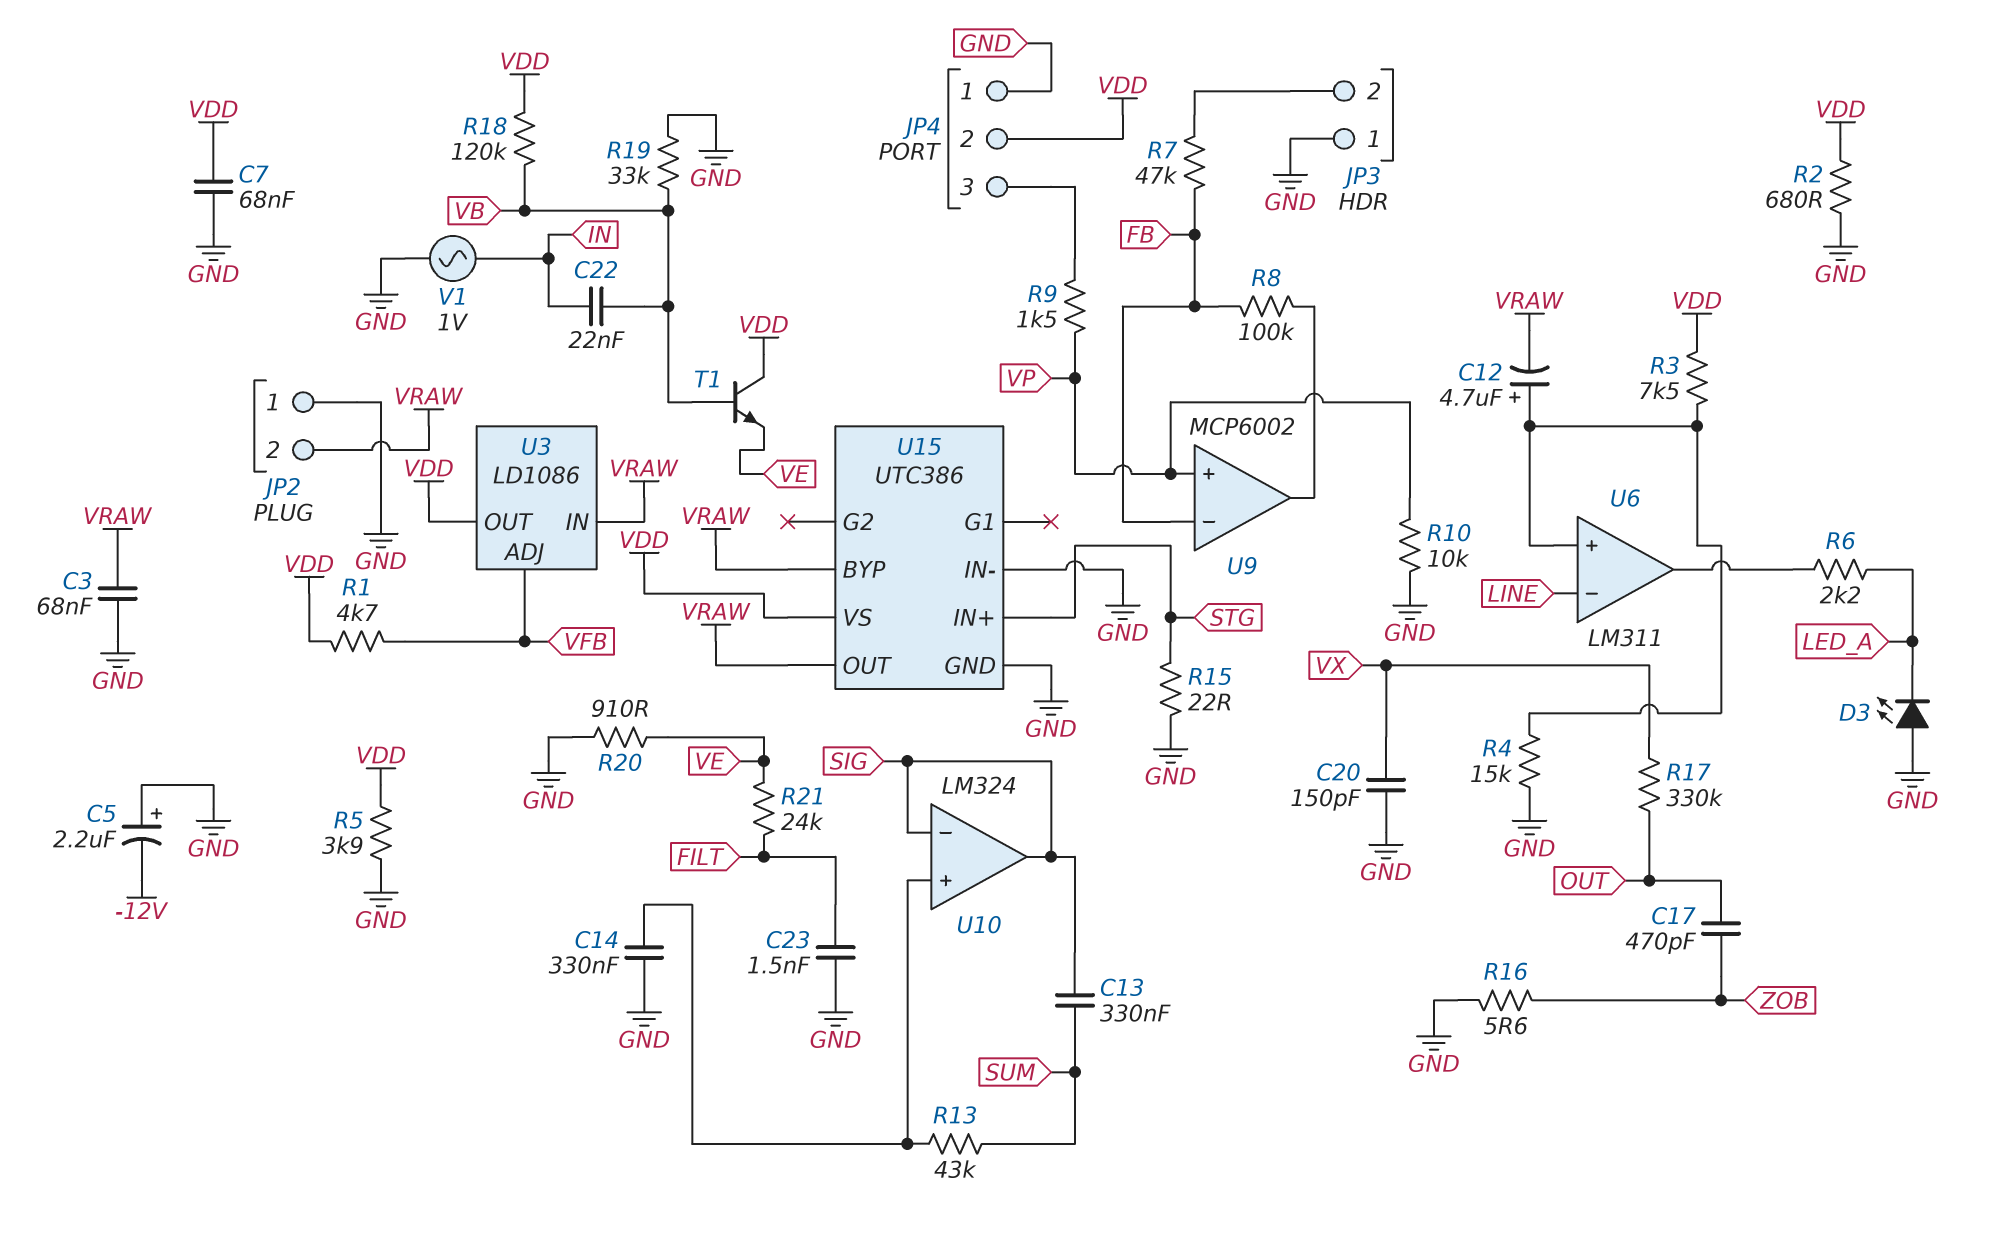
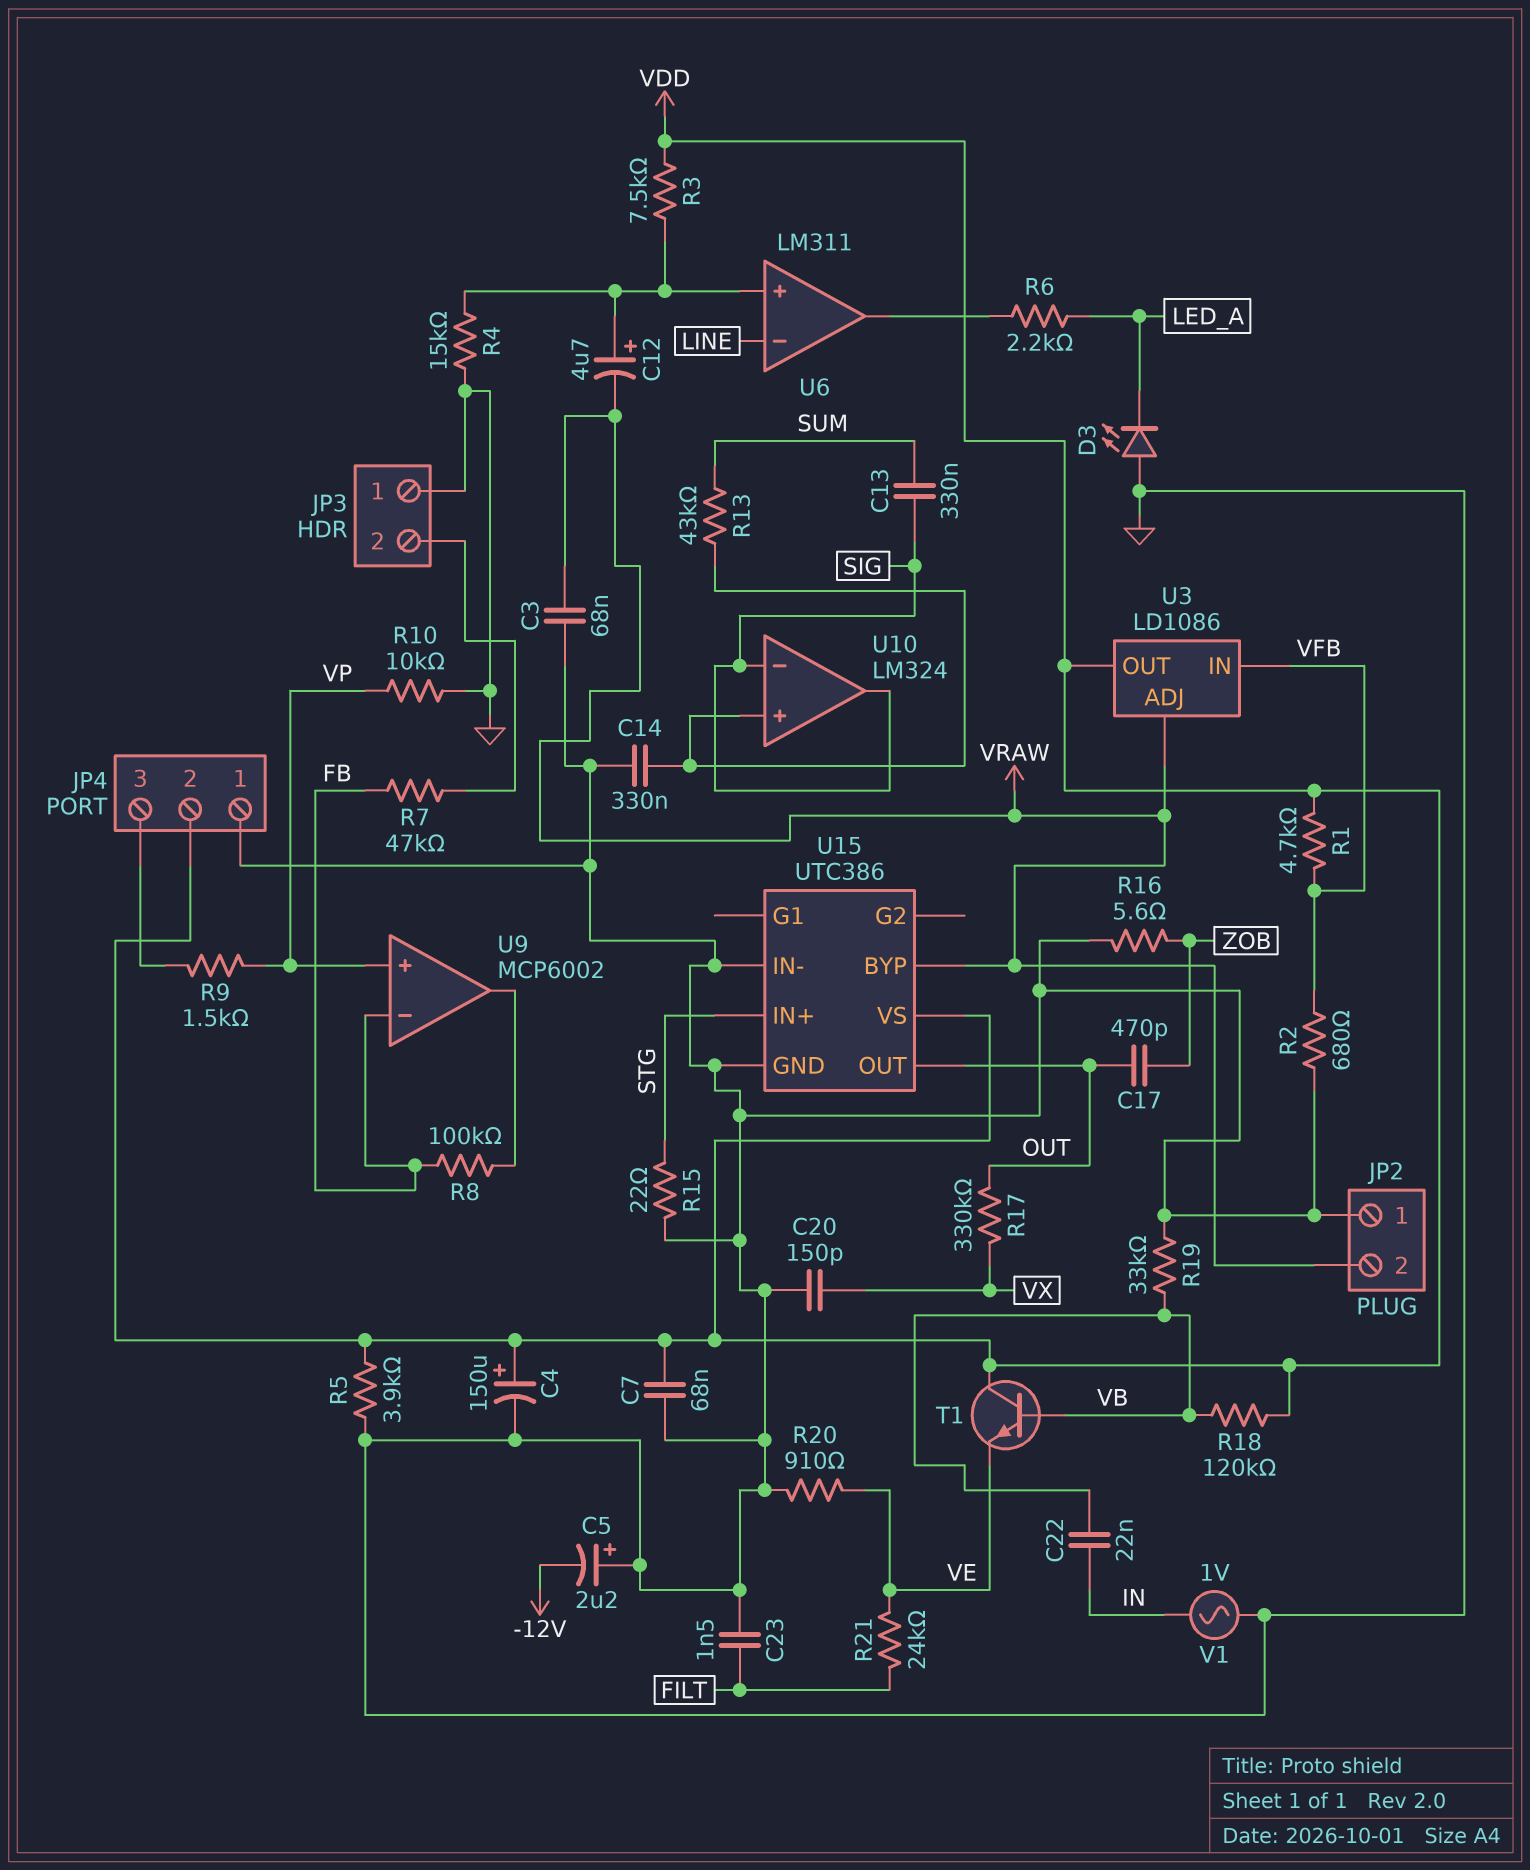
C4: none -> 150uF (plus VDD, minus GND)
R2: 680 (GND, VDD) -> 680 (GND, VFB)
U3 pin ADJ: VFB -> VRAW
U3 pin IN: VRAW -> VFB
U15 pin OUT: VRAW -> OUT

